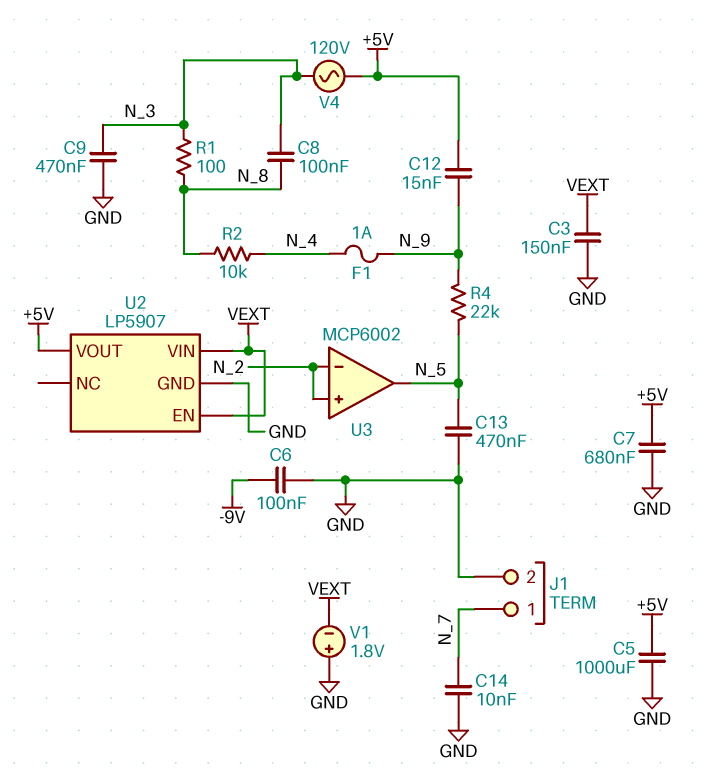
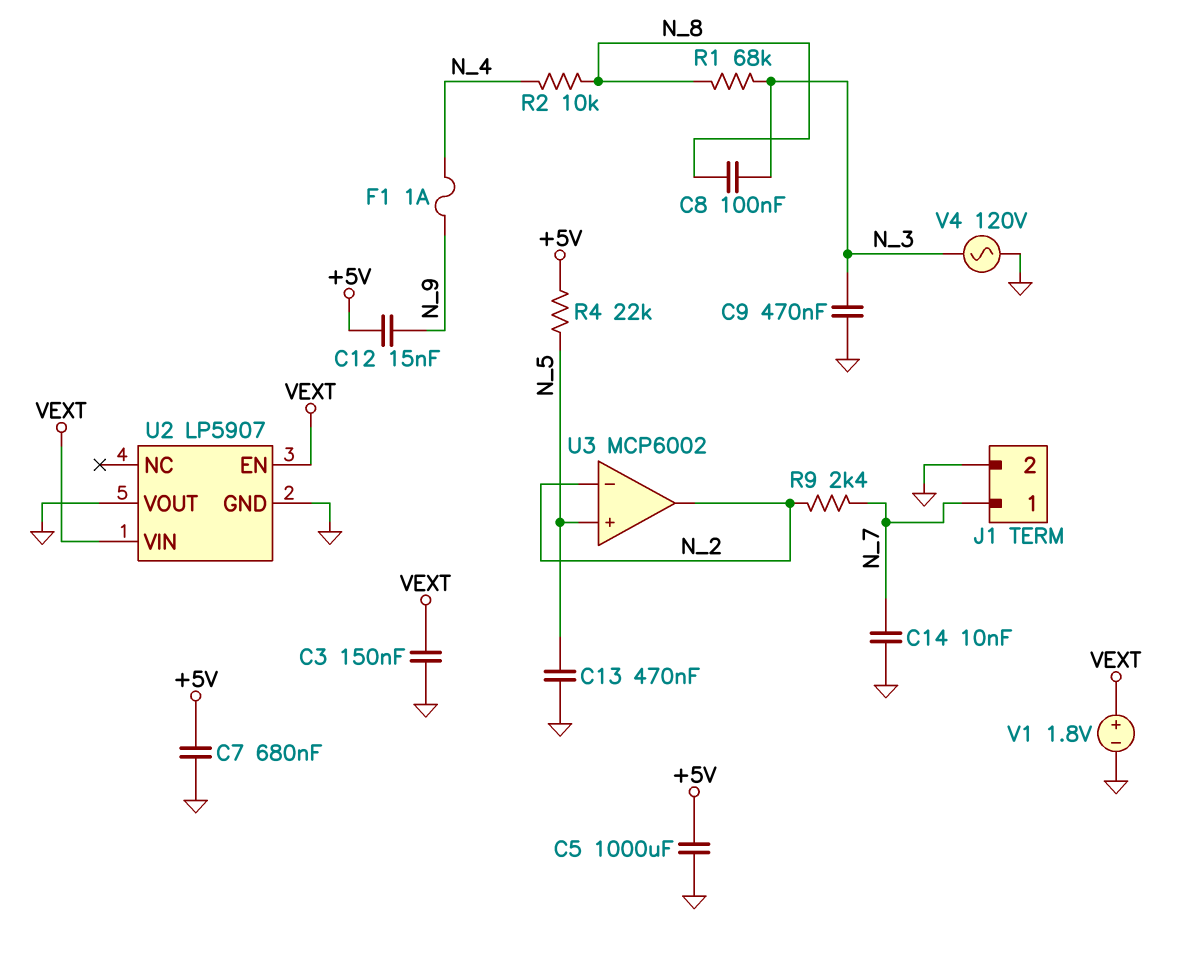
C6: 100nF (-9V, GND) -> none
R1: 100 (N_3, N_8) -> 68k (N_3, N_8)
R4: 22k (N_5, N_9) -> 22k (+5V, N_5)
R9: none -> 2.4k (N_2, N_7)
U2 pin VOUT: +5V -> GND
U3 pin in+: N_2 -> N_5
U3 pin out: N_5 -> N_2
V1: 1.8V (plus GND, minus VEXT) -> 1.8V (plus VEXT, minus GND)
V4: AC 120V (+5V, N_3) -> AC 120V (GND, N_3)

